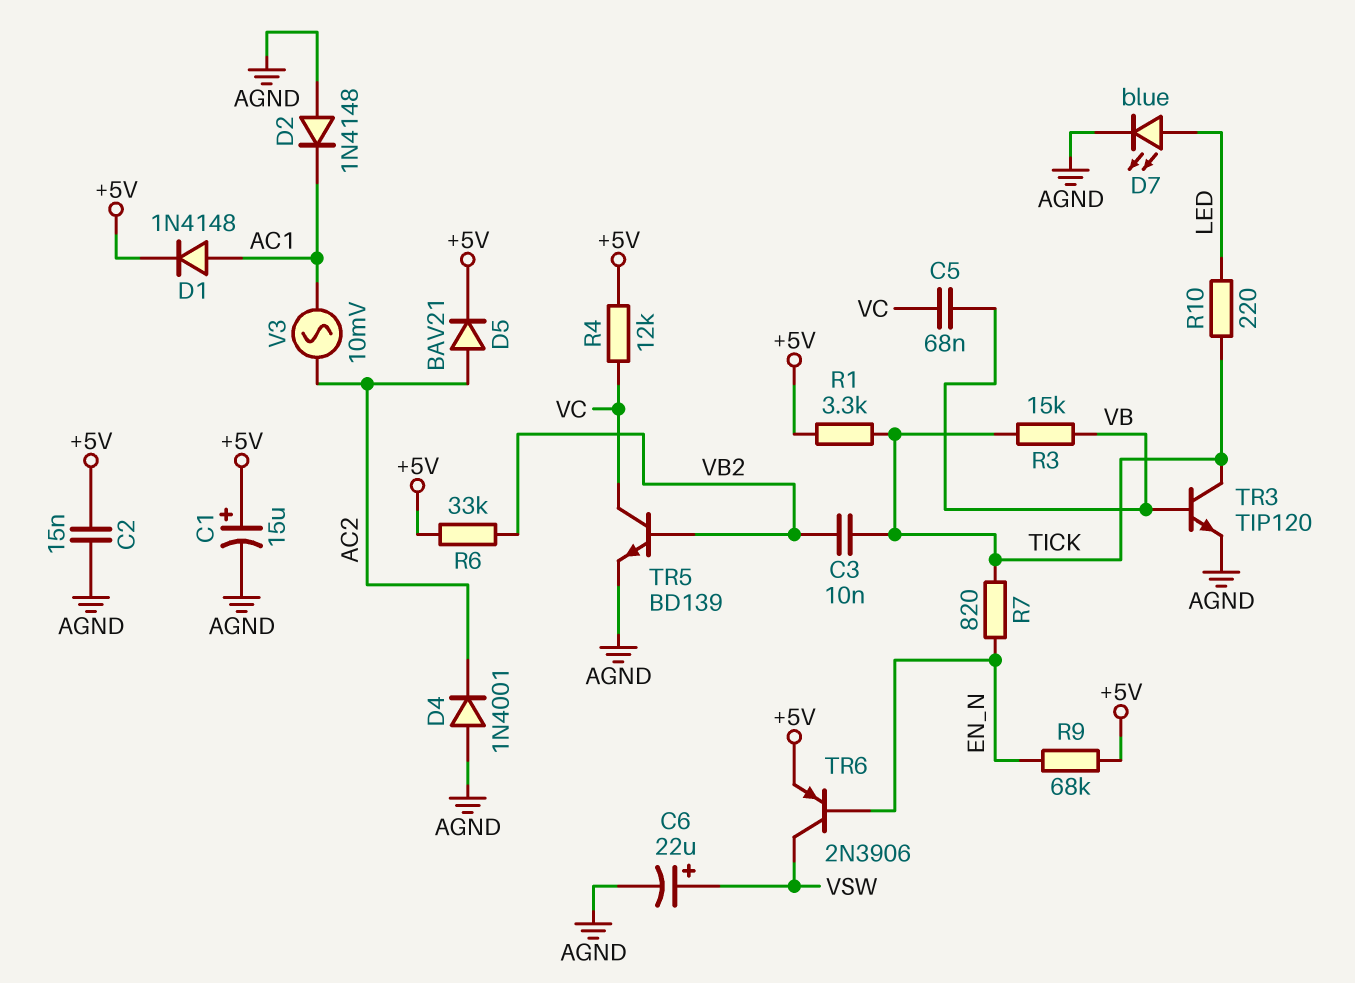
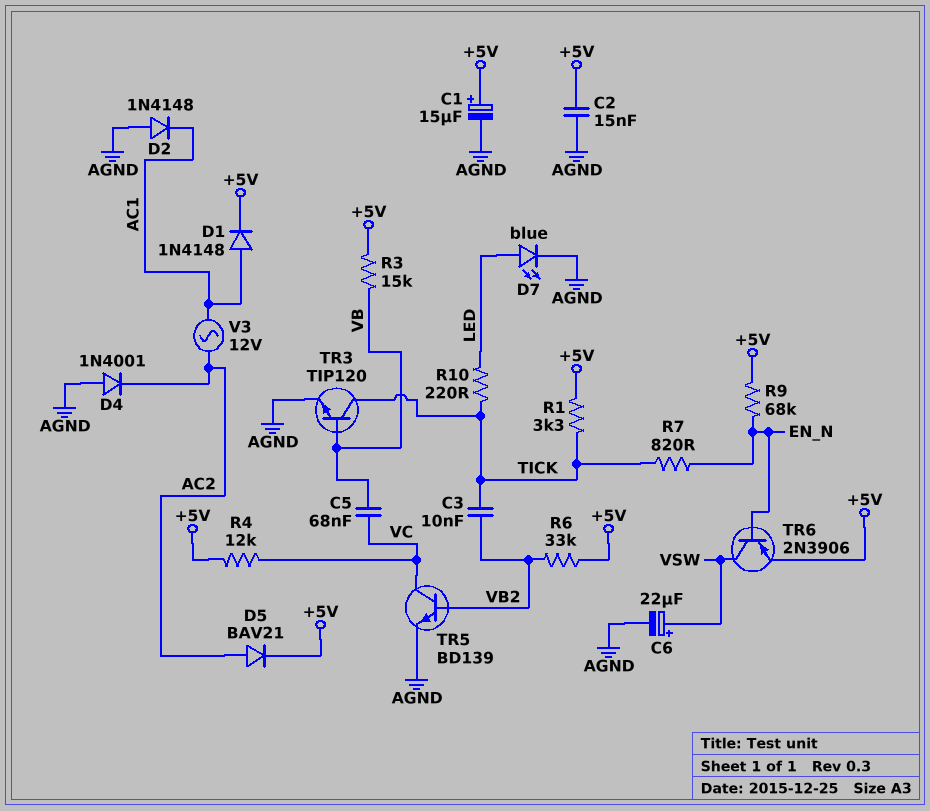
R3: 15k (TICK, VB) -> 15k (+5V, VB)
V3: AC 10mV (AC1, AC2) -> AC 12V (AC1, AC2)

